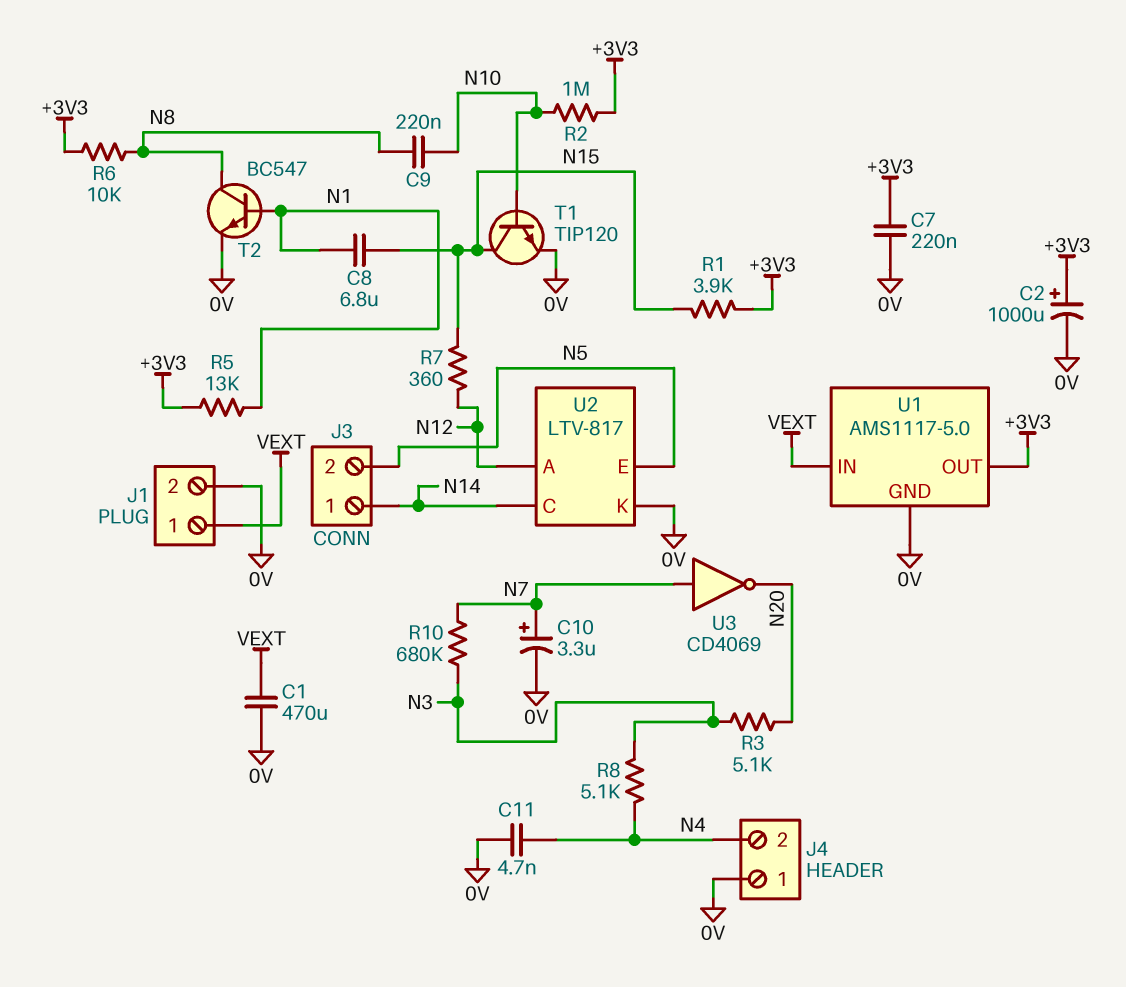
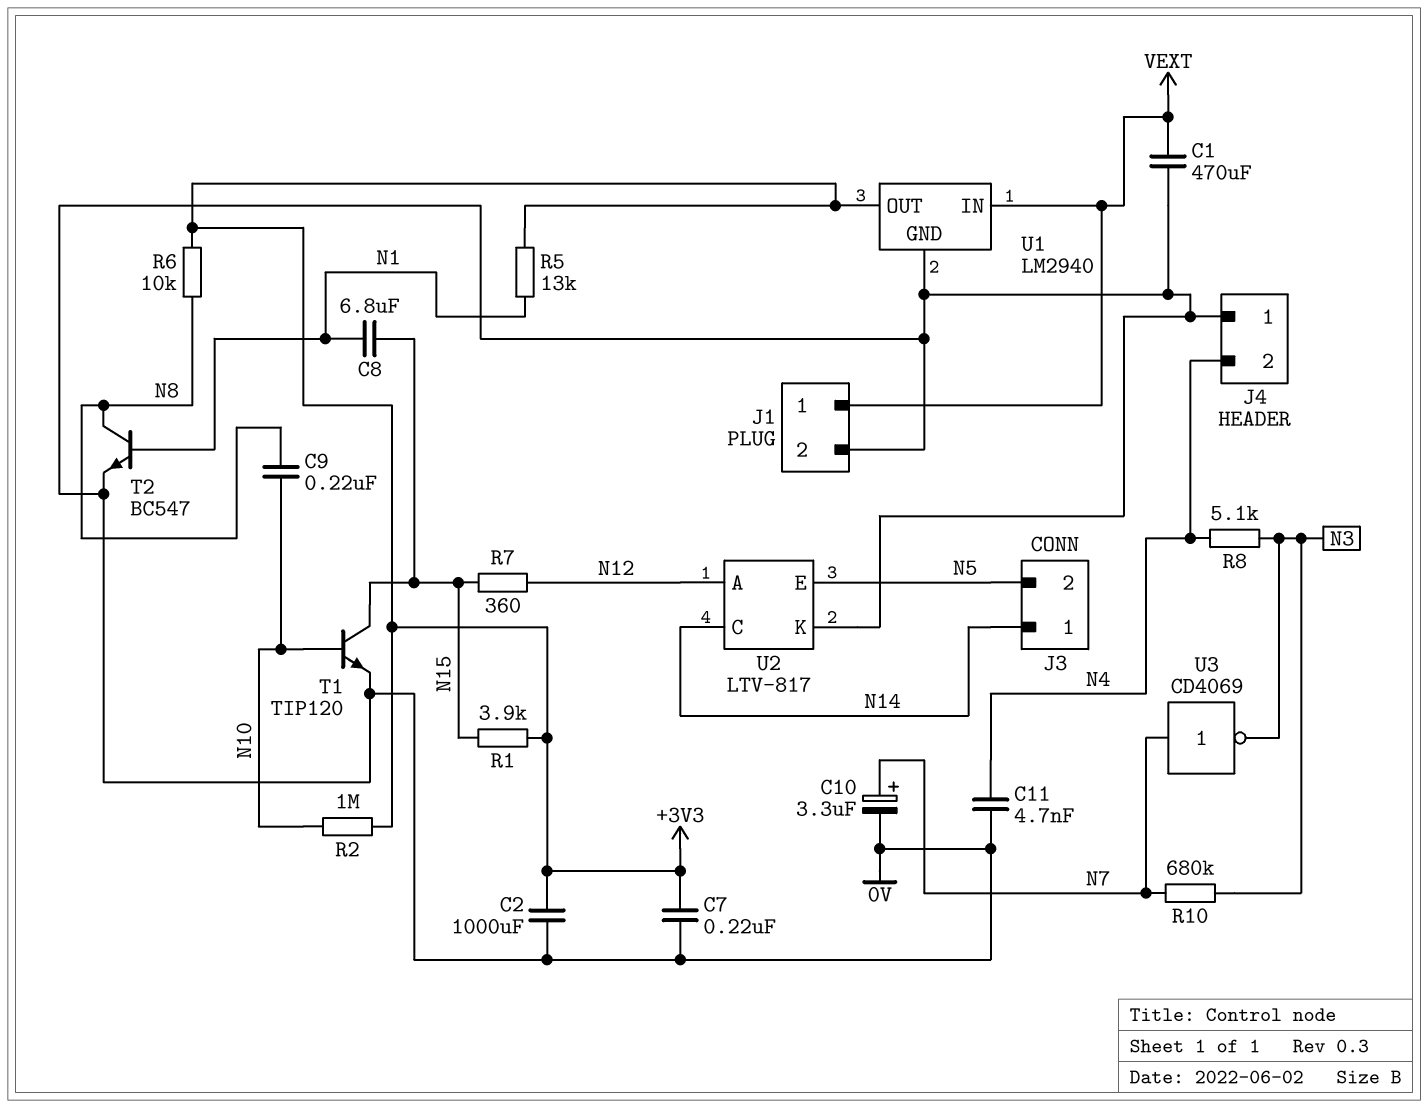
C2: 1000uF (plus +3V3, minus 0V) -> 1000uF (+3V3, 0V)
R3: 5.1k (N3, N20) -> none
U1: AMS1117-5.0 -> LM2940
U3: NOT CD4069 (in N7, out N20) -> NOT CD4069 (in N7, out N3)

